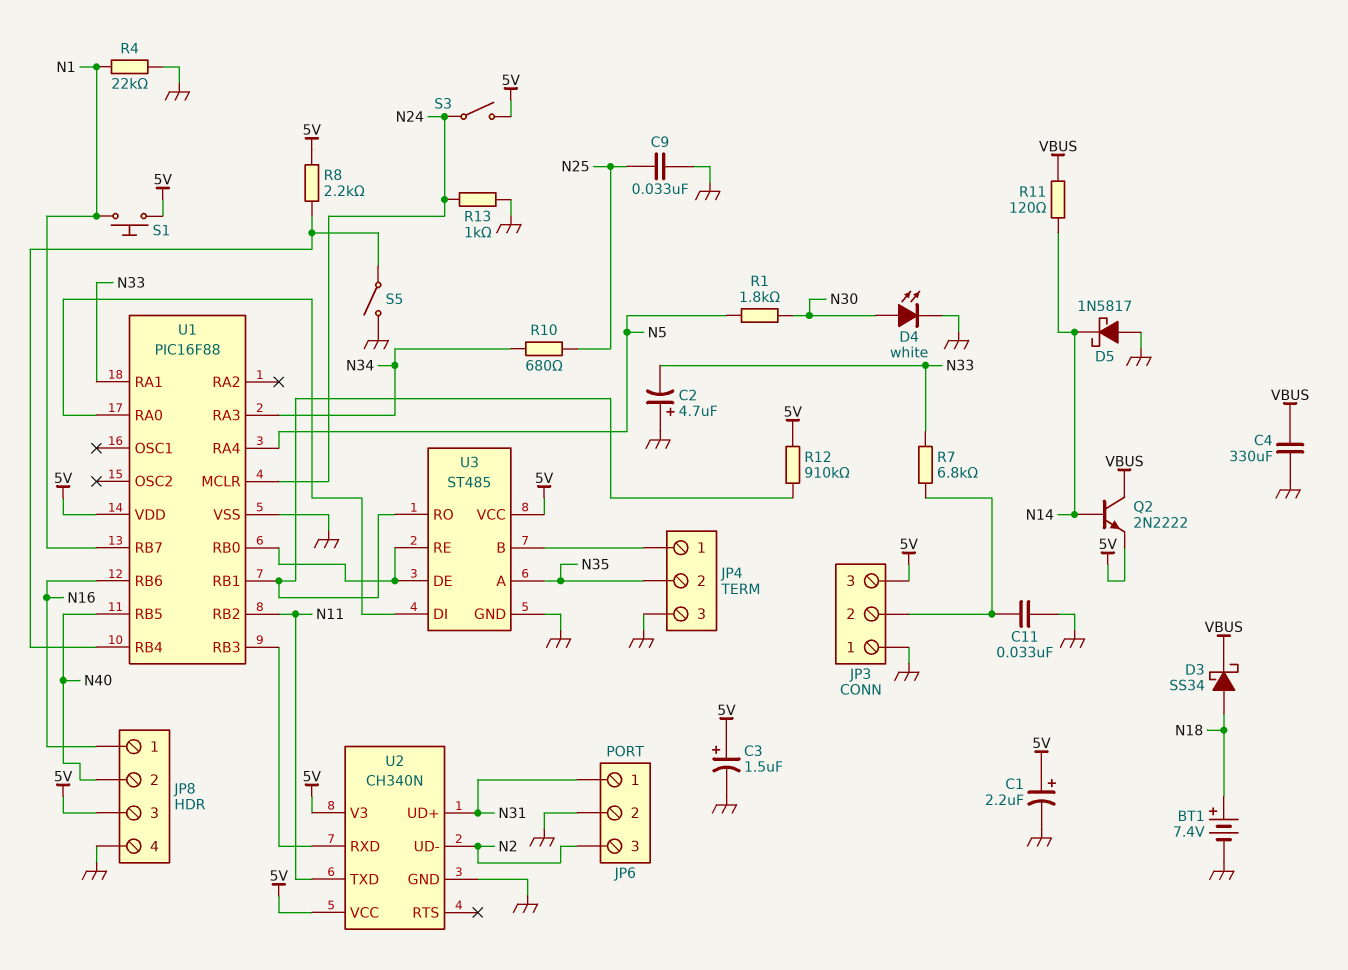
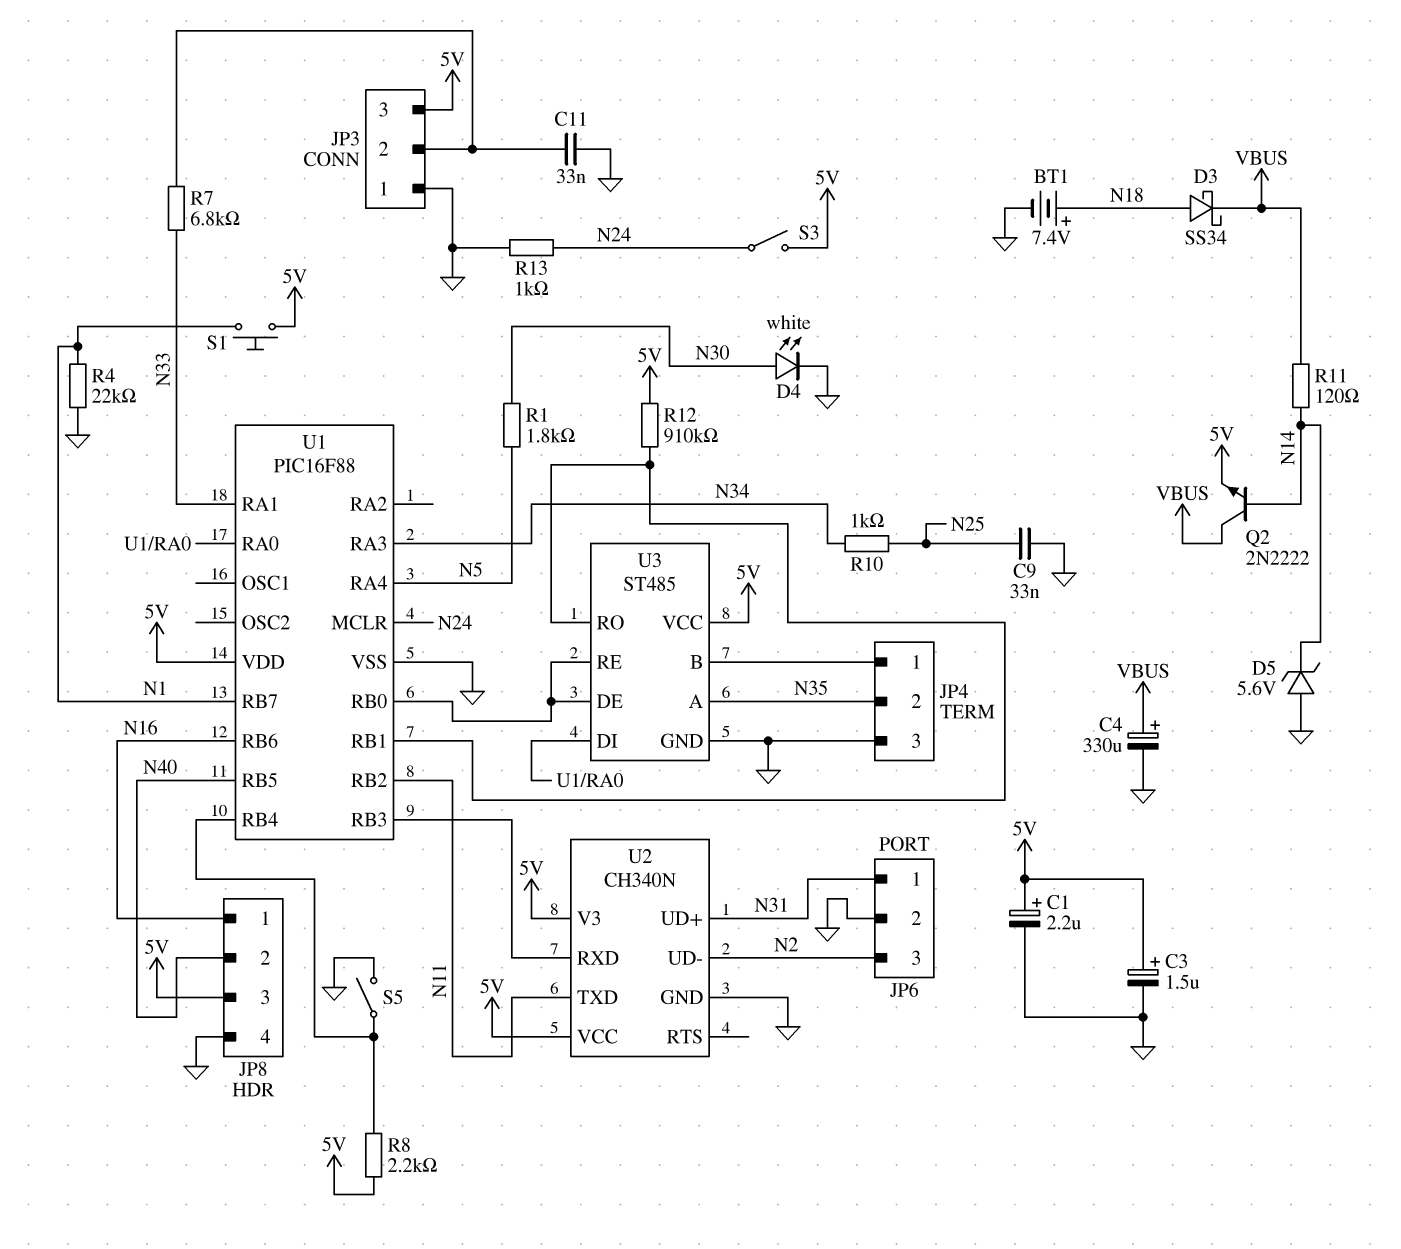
C2: 4.7uF (plus GND, minus N33) -> none
C4: 330uF (GND, VBUS) -> 330uF (plus VBUS, minus GND)
D5: schottky 1N5817 (A GND, K N14) -> zener 5.6V (A GND, K N14)
R10: 680 (N25, N34) -> 1k (N25, N34)

